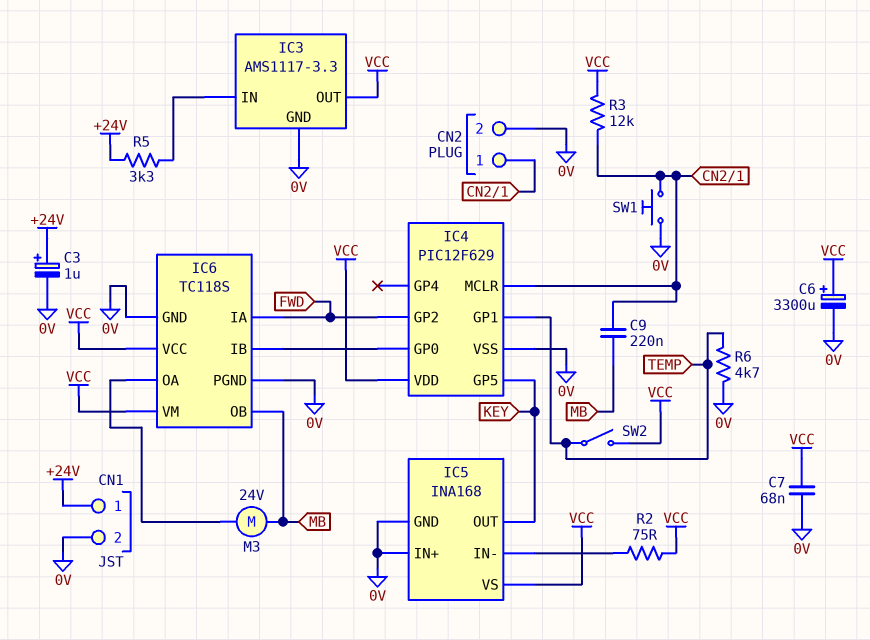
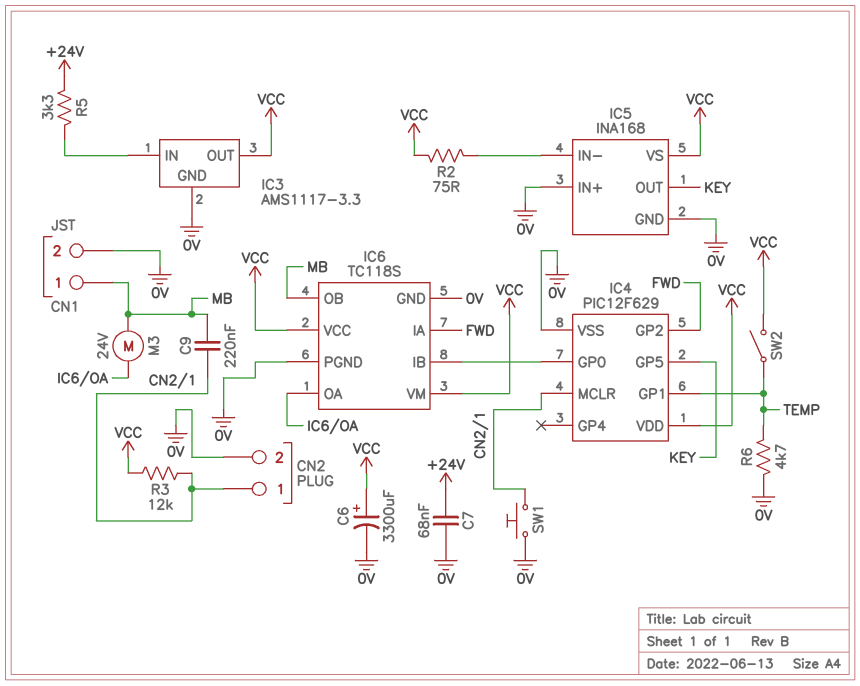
C3: 1uF (plus +24V, minus 0V) -> none
C7: 68nF (0V, VCC) -> 68nF (+24V, 0V)
CN1 pin 1: +24V -> MB

